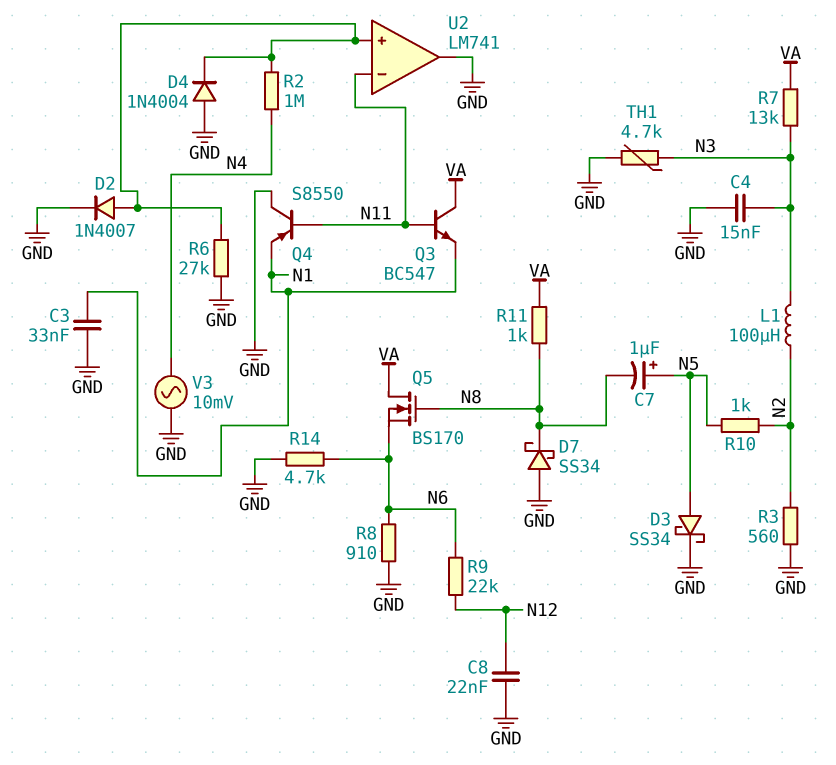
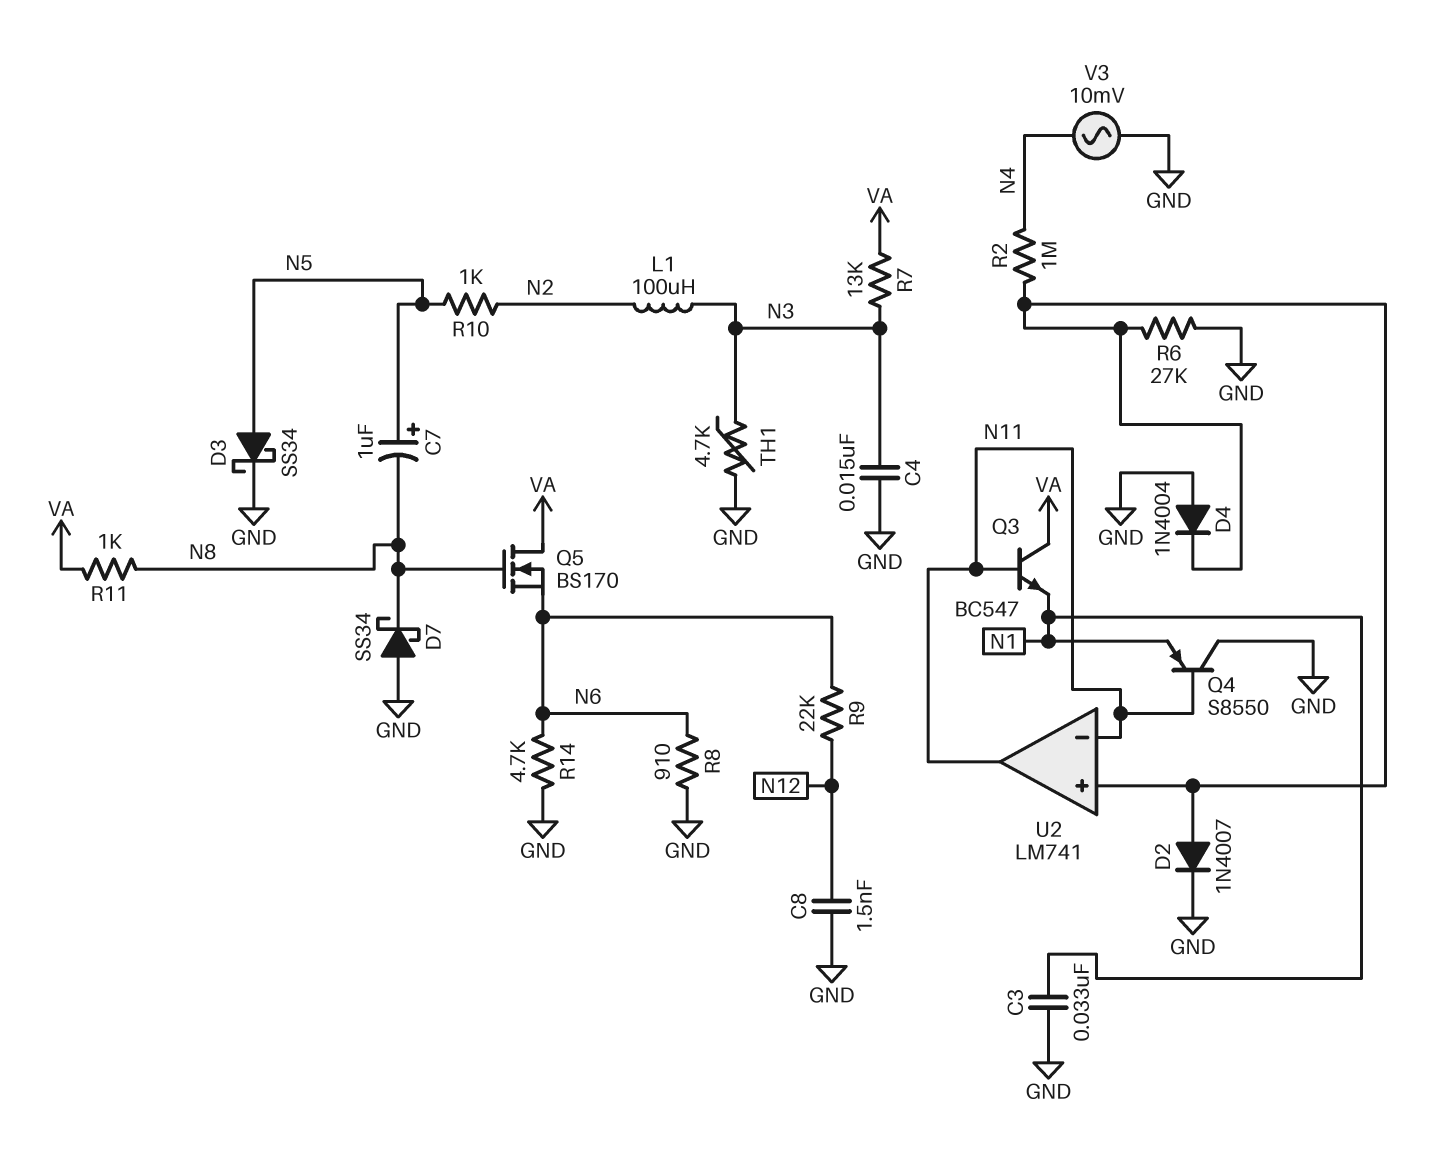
C8: 22nF (GND, N12) -> 1.5nF (GND, N12)
R3: 560 (GND, N2) -> none
U2 pin out: GND -> N11

